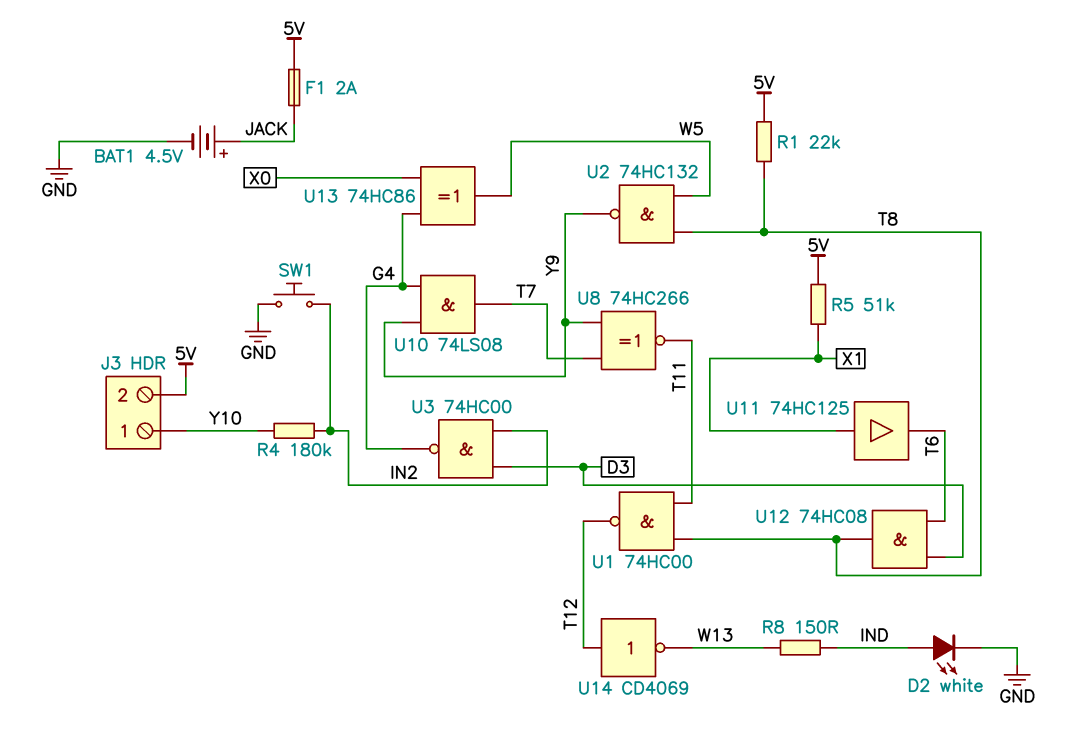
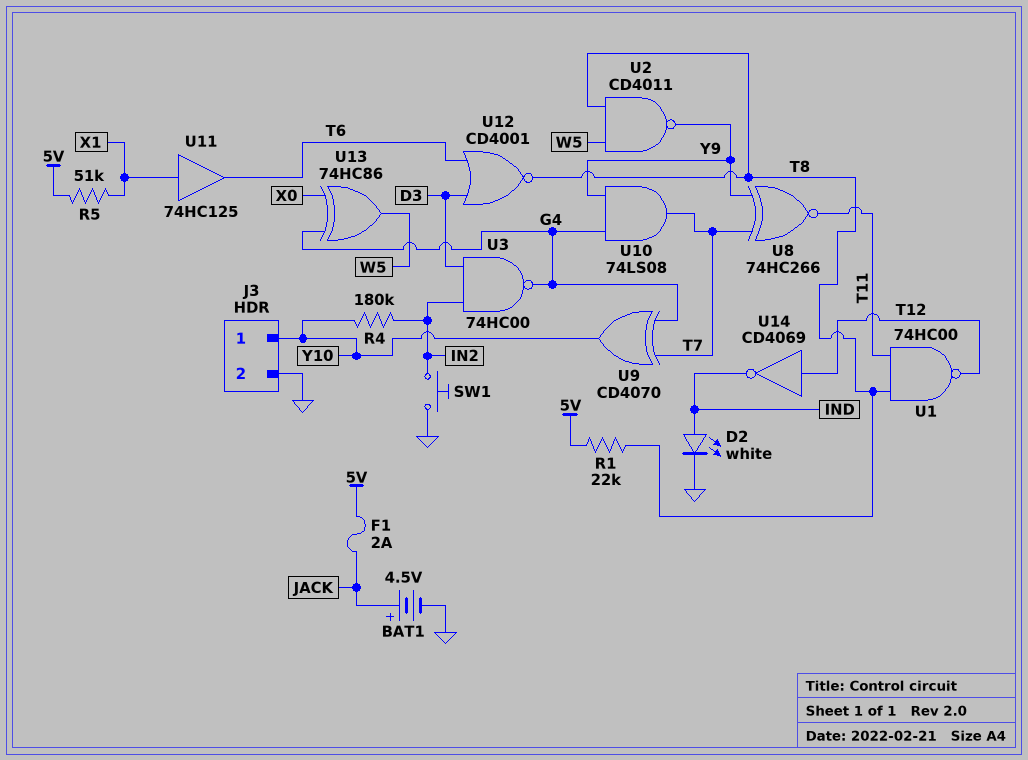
J3 pin 2: 5V -> GND
R8: 150 (IND, W13) -> none
U2: NAND 74HC132 (in T8, in W5, out Y9) -> NAND CD4011 (in T8, in W5, out Y9)
U9: none -> XOR CD4070 (in G4, in T7, out Y10)
U12: AND 74HC08 (in D3, in T6, out T8) -> NOR CD4001 (in D3, in T6, out T8)
U14: NOT CD4069 (in T12, out W13) -> NOT CD4069 (in T12, out IND)

